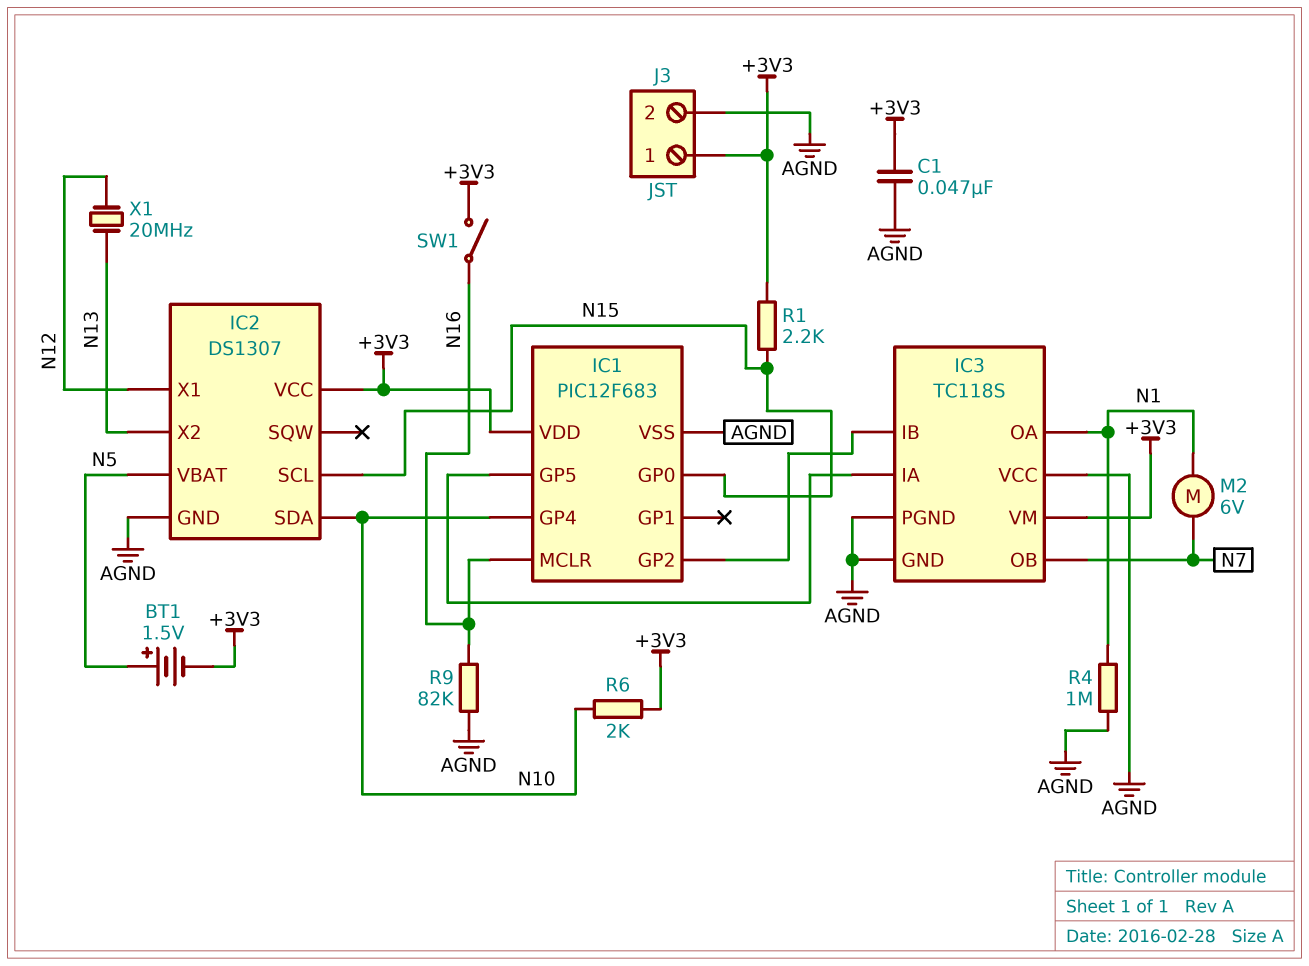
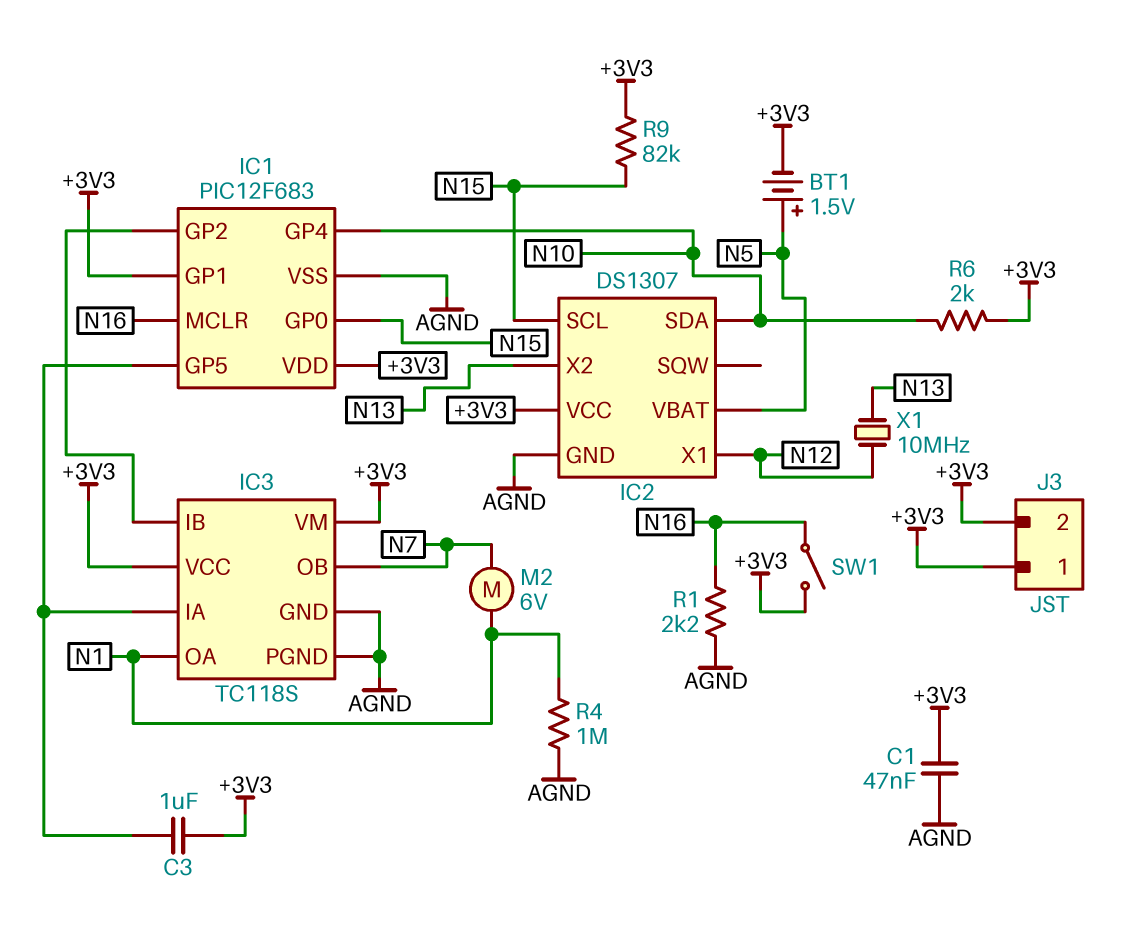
C3: none -> 1uF (+3V3, IC1/GP5)
IC1 pin GP1: none -> +3V3
IC3 pin VCC: AGND -> +3V3
J3 pin 2: AGND -> +3V3
R1: 2.2k (+3V3, N15) -> 2.2k (AGND, N16)
R9: 82k (AGND, N16) -> 82k (+3V3, N15)
X1: 20MHz (N12, N13) -> 10MHz (N12, N13)

